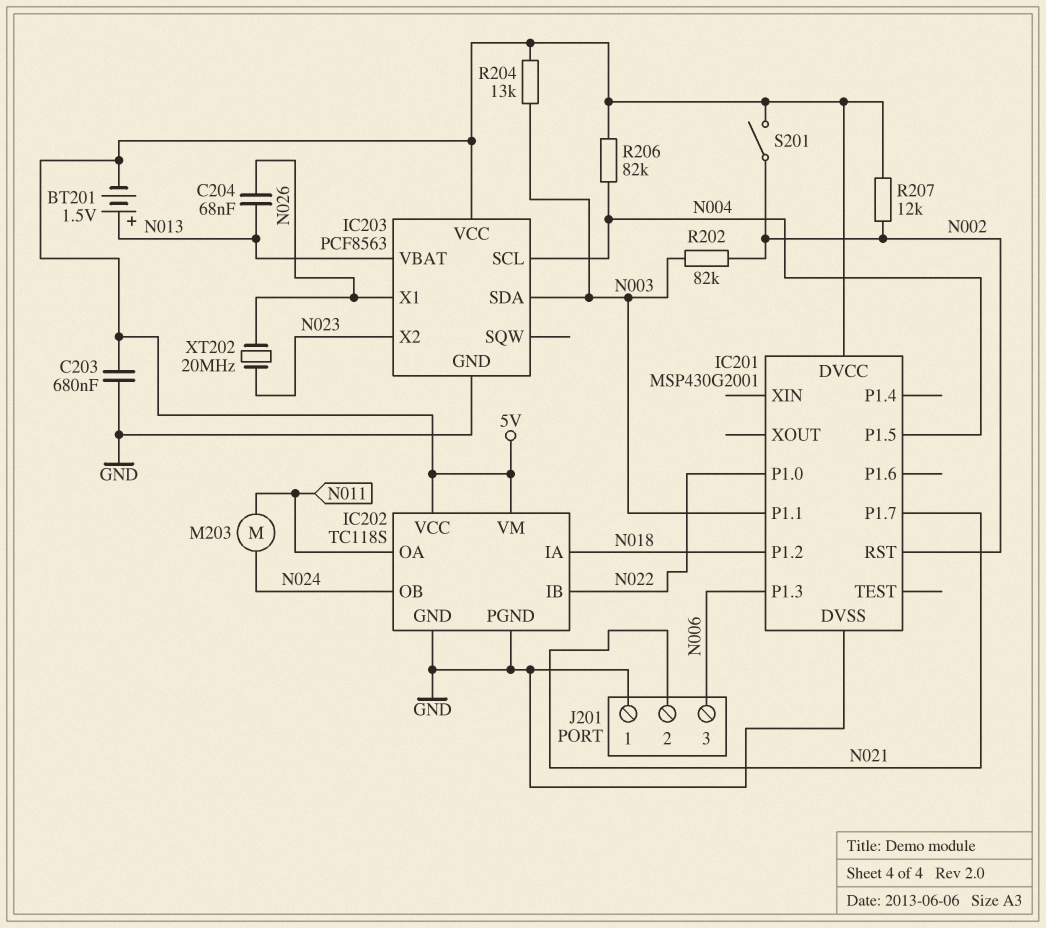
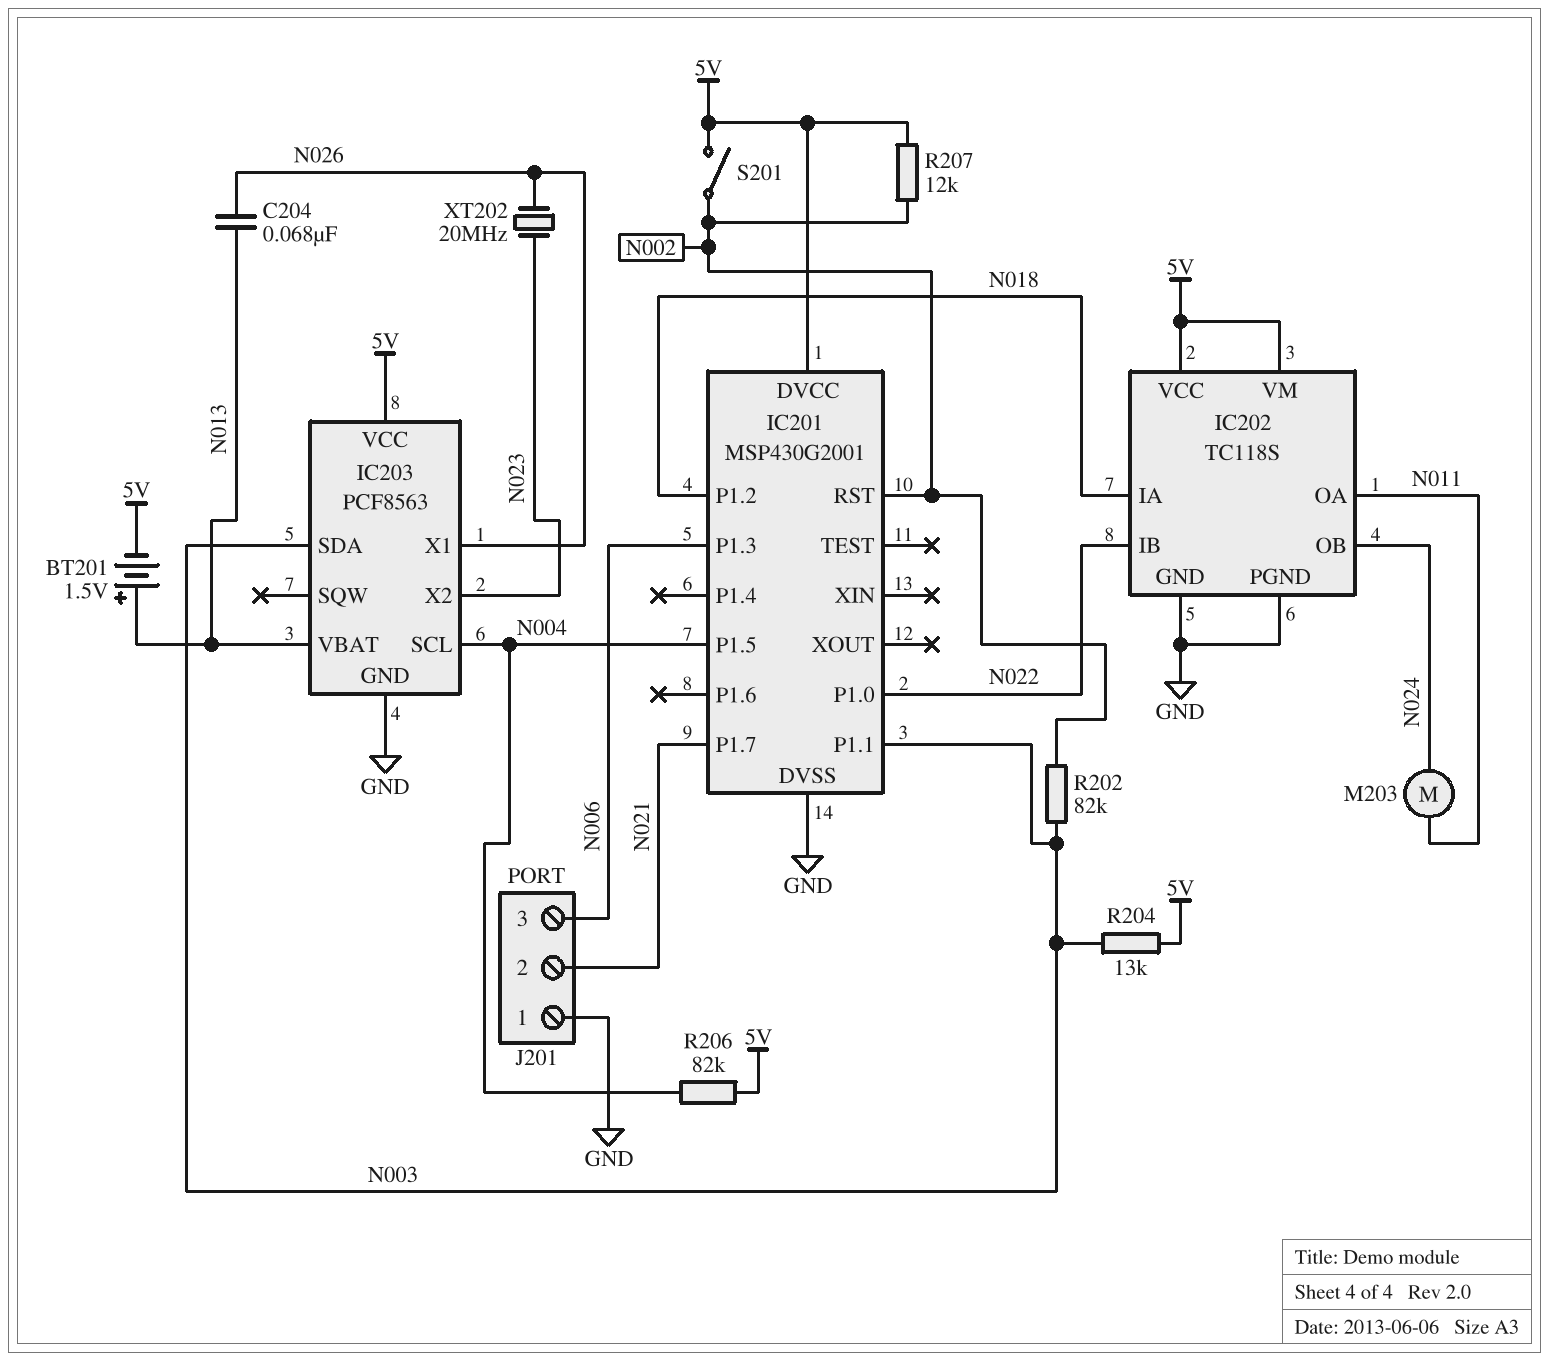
C203: 680nF (5V, GND) -> none

